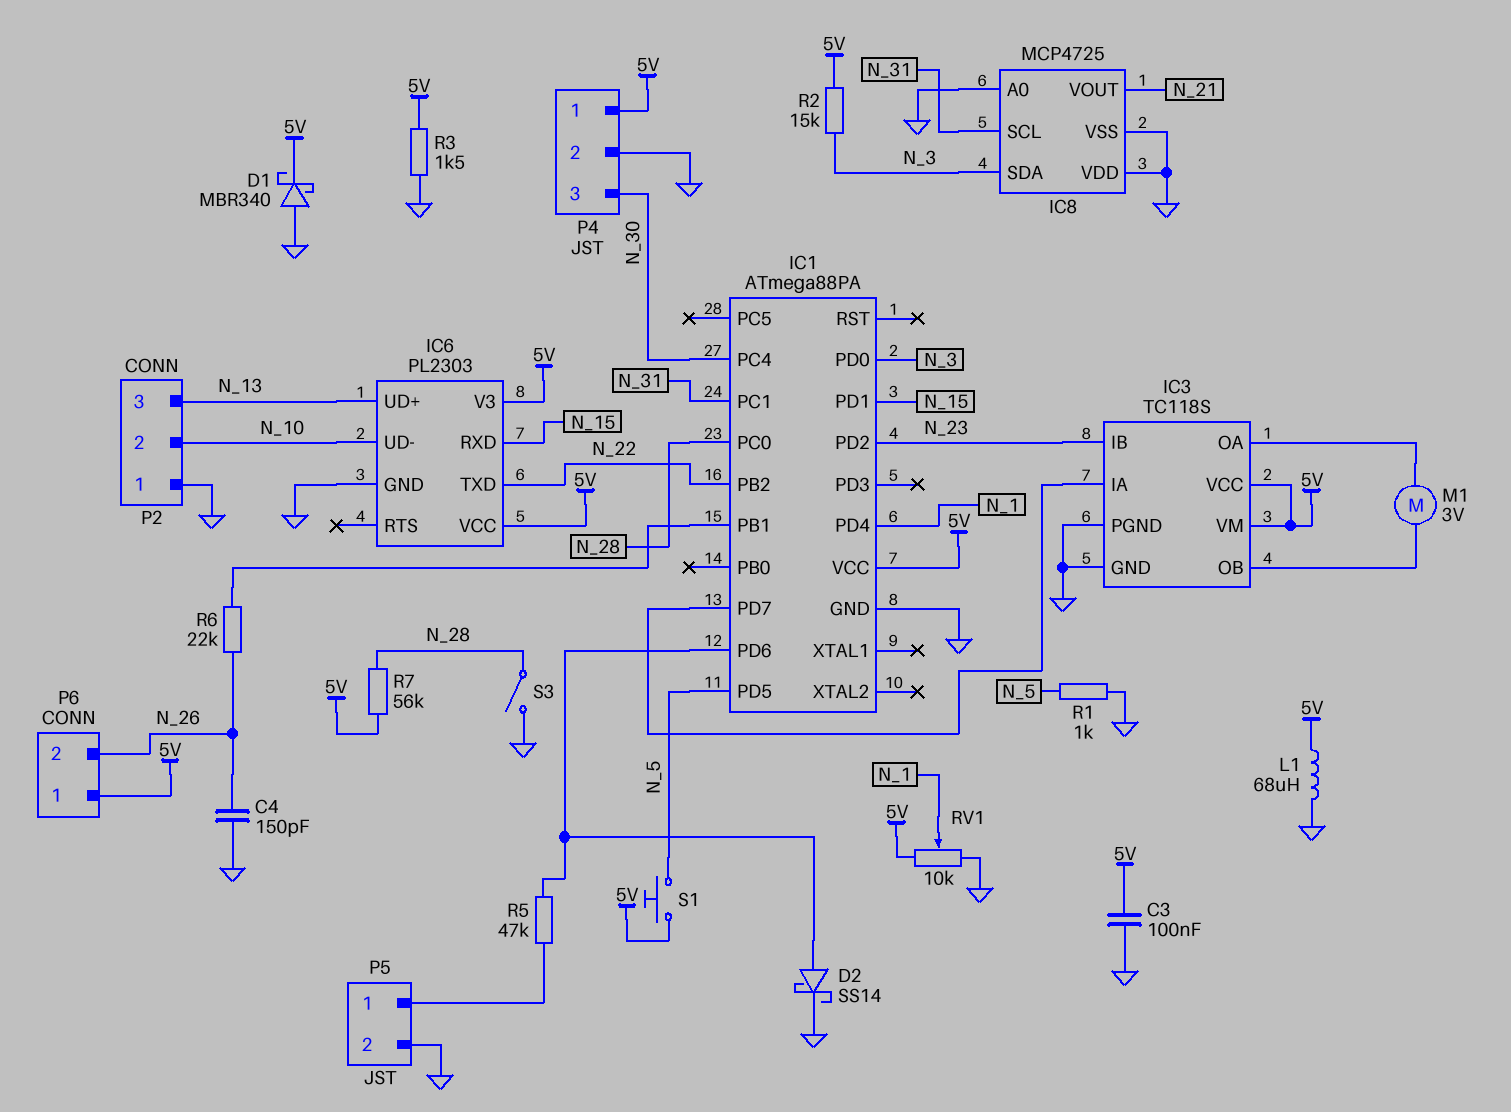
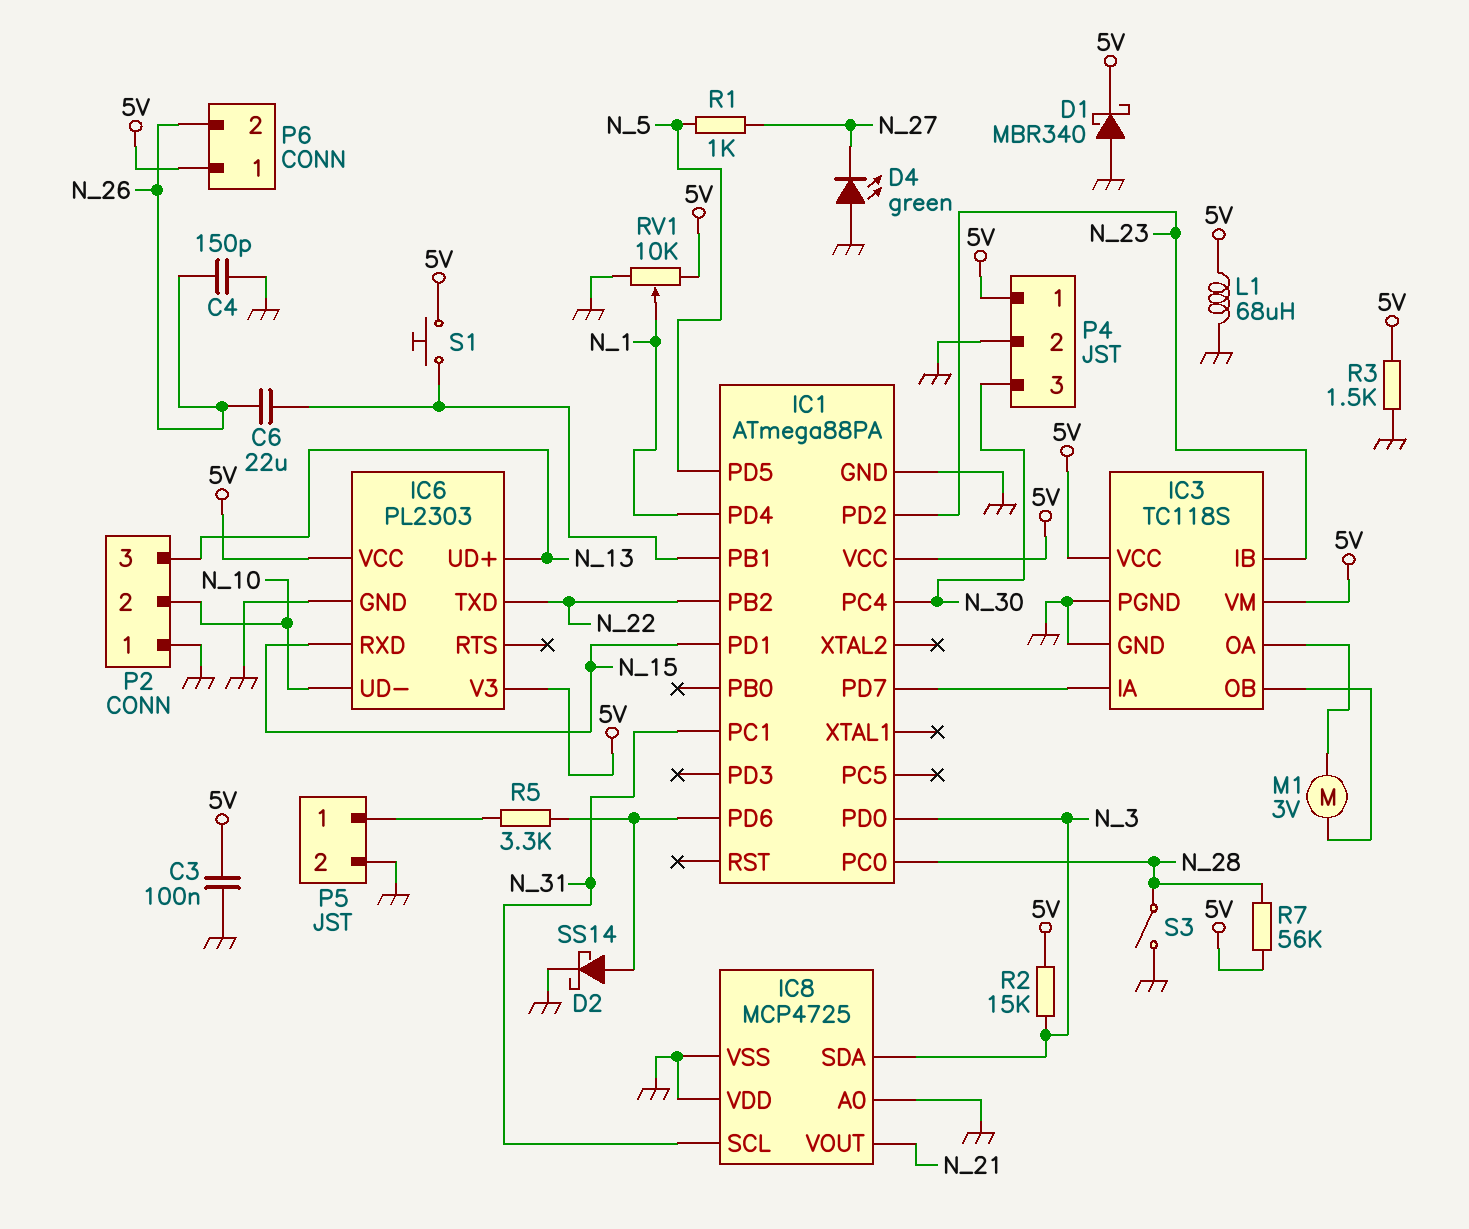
C6: none -> 22uF (IC1/PB1, N_26)
D4: none -> LED green (A GND, K N_27)
R1: 1k (GND, N_5) -> 1k (N_5, N_27)
R5: 47k (IC1/PD6, P5/1) -> 3.3k (IC1/PD6, P5/1)
R6: 22k (IC1/PB1, N_26) -> none
S1: button (5V, N_5) -> button (5V, IC1/PB1)

